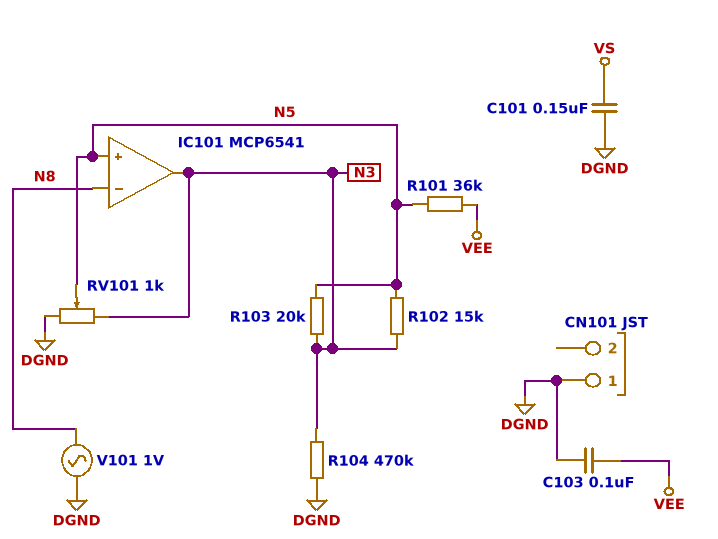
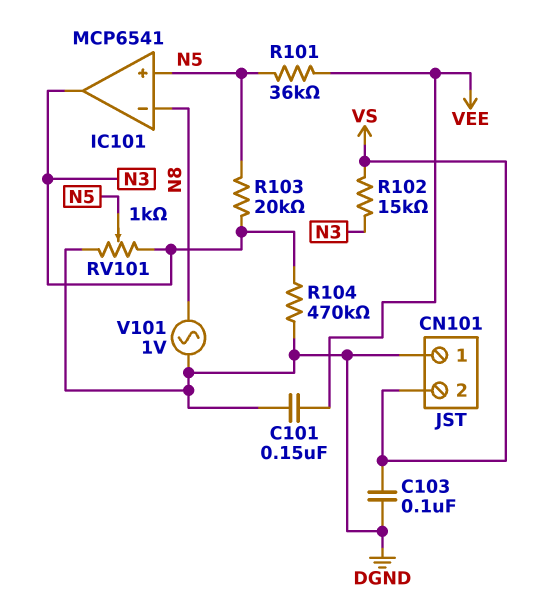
C101: 150nF (DGND, VS) -> 150nF (DGND, VEE)
C103: 100nF (DGND, VEE) -> 100nF (DGND, VS)
CN101 pin 2: none -> VS
R102: 15k (N3, N5) -> 15k (N3, VS)

